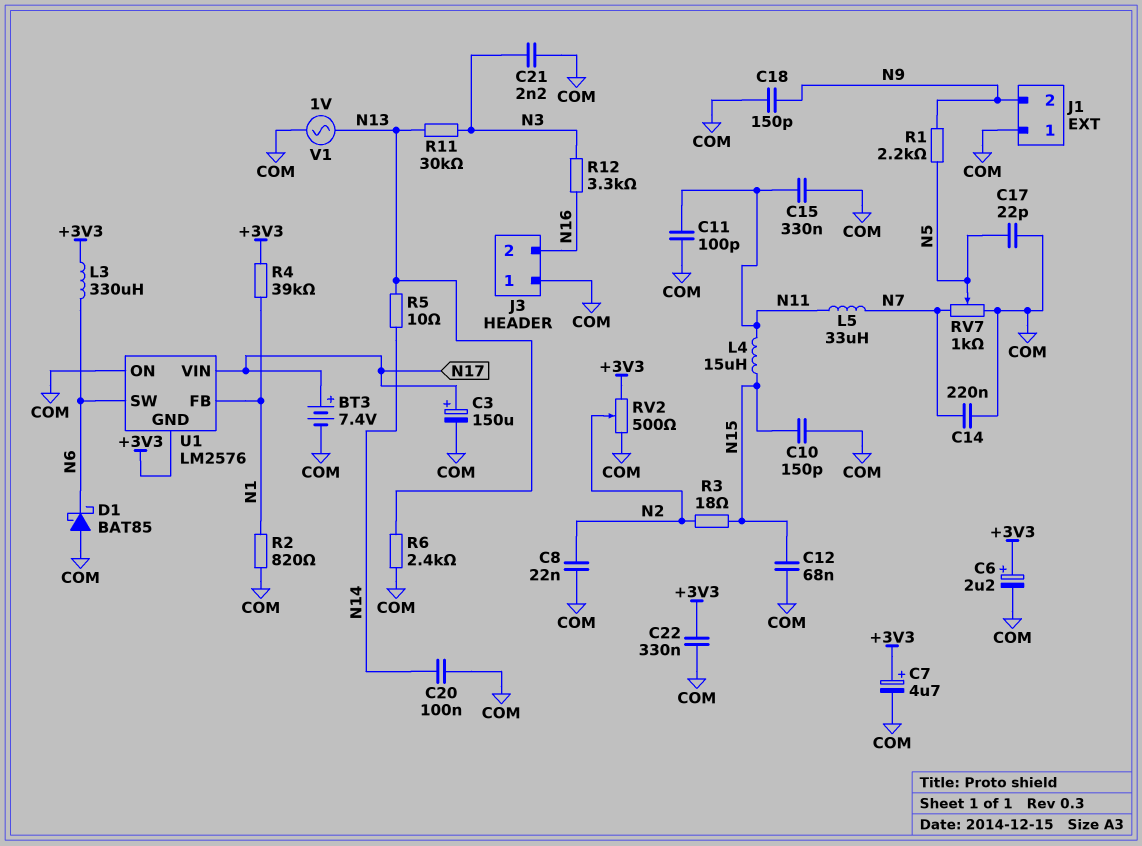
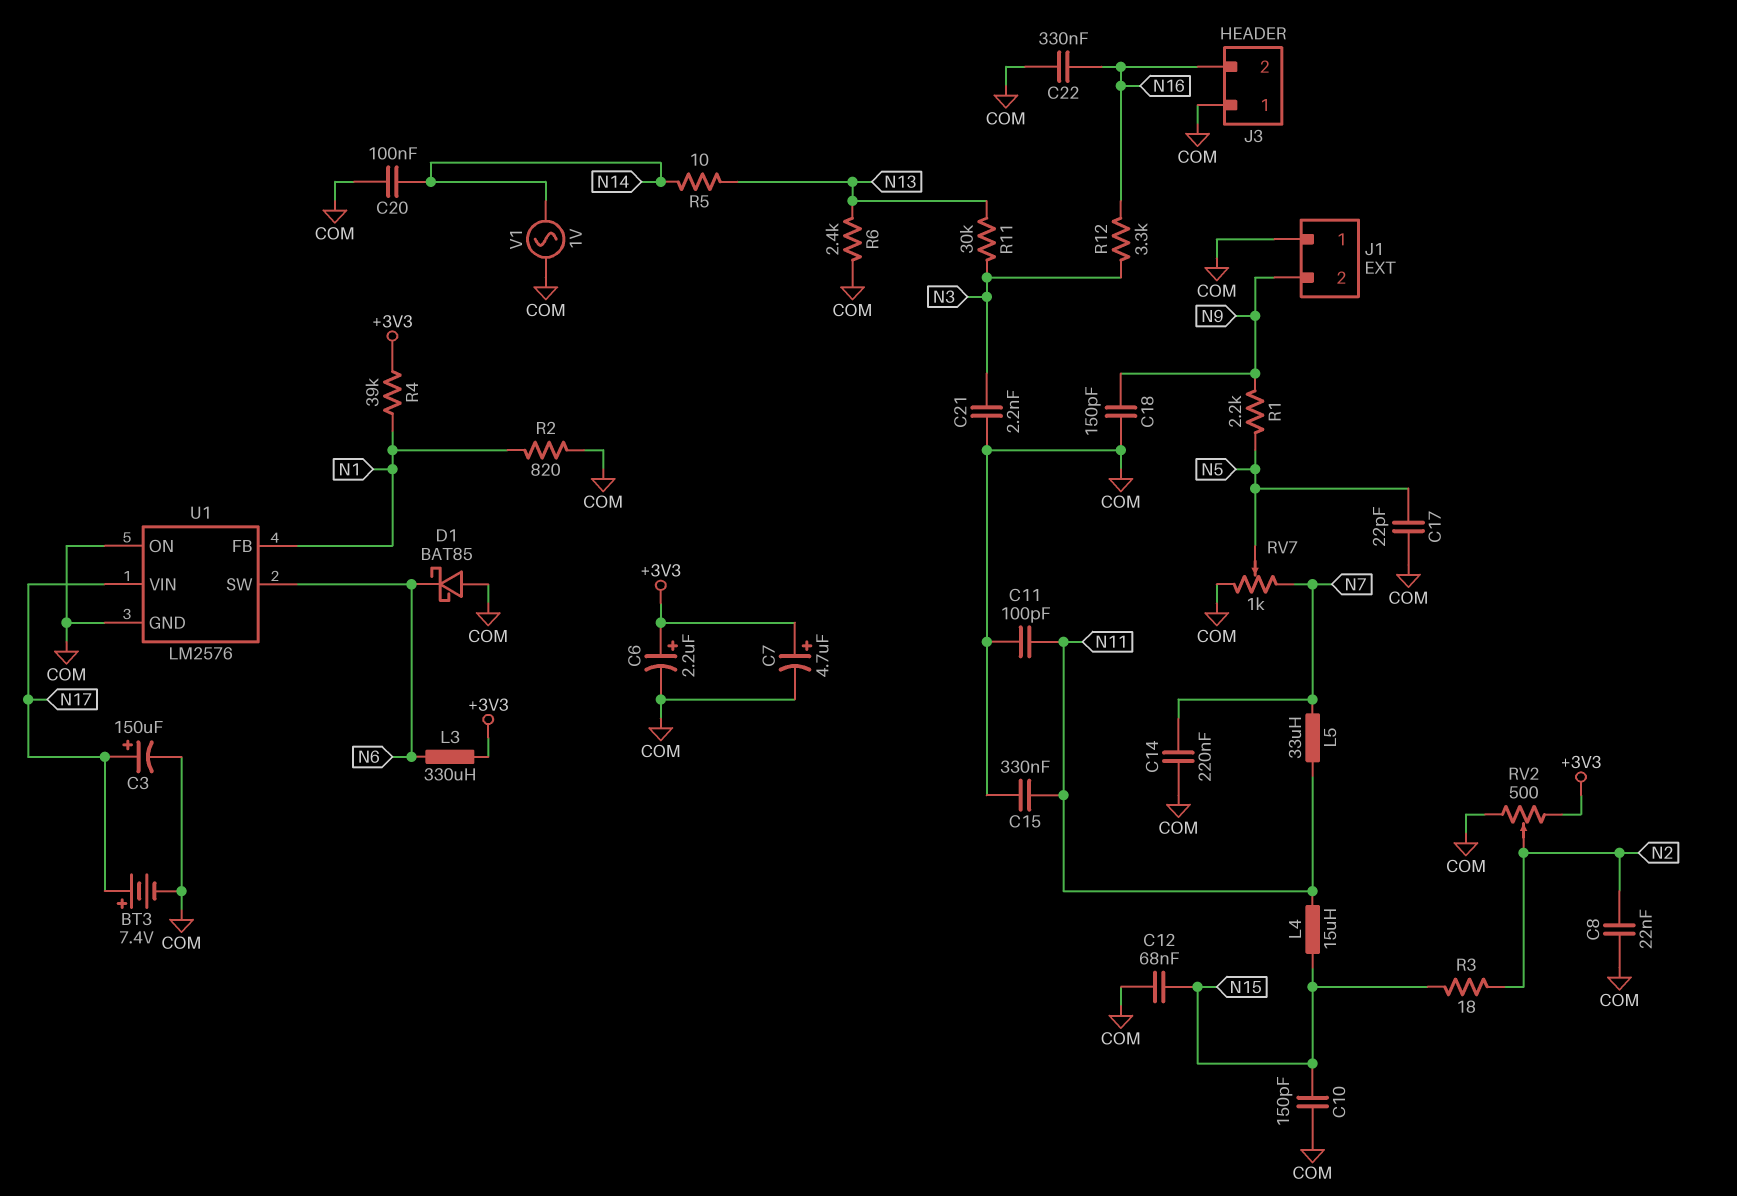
C22: 330nF (+3V3, COM) -> 330nF (COM, N16)
U1 pin GND: +3V3 -> COM
V1: AC 1V (COM, N13) -> AC 1V (COM, N14)

